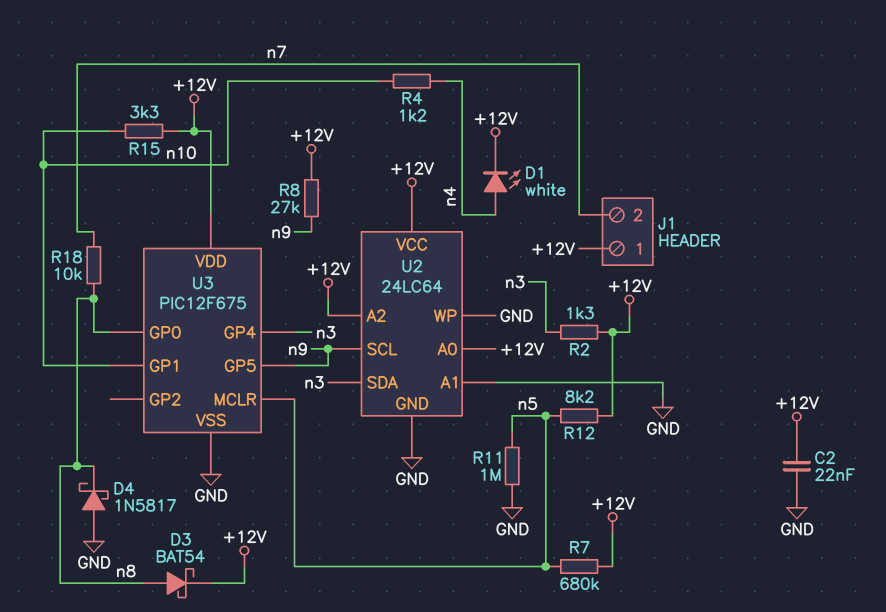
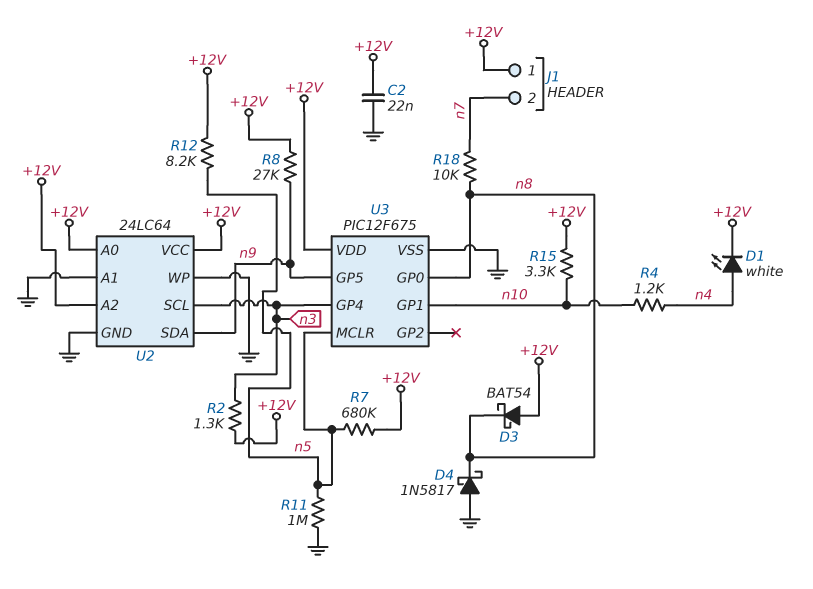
D3: schottky BAT54 (A n8, K +12V) -> schottky BAT54 (A +12V, K n8)
U2 pin SCL: n9 -> n3
U2 pin SDA: n3 -> n9

